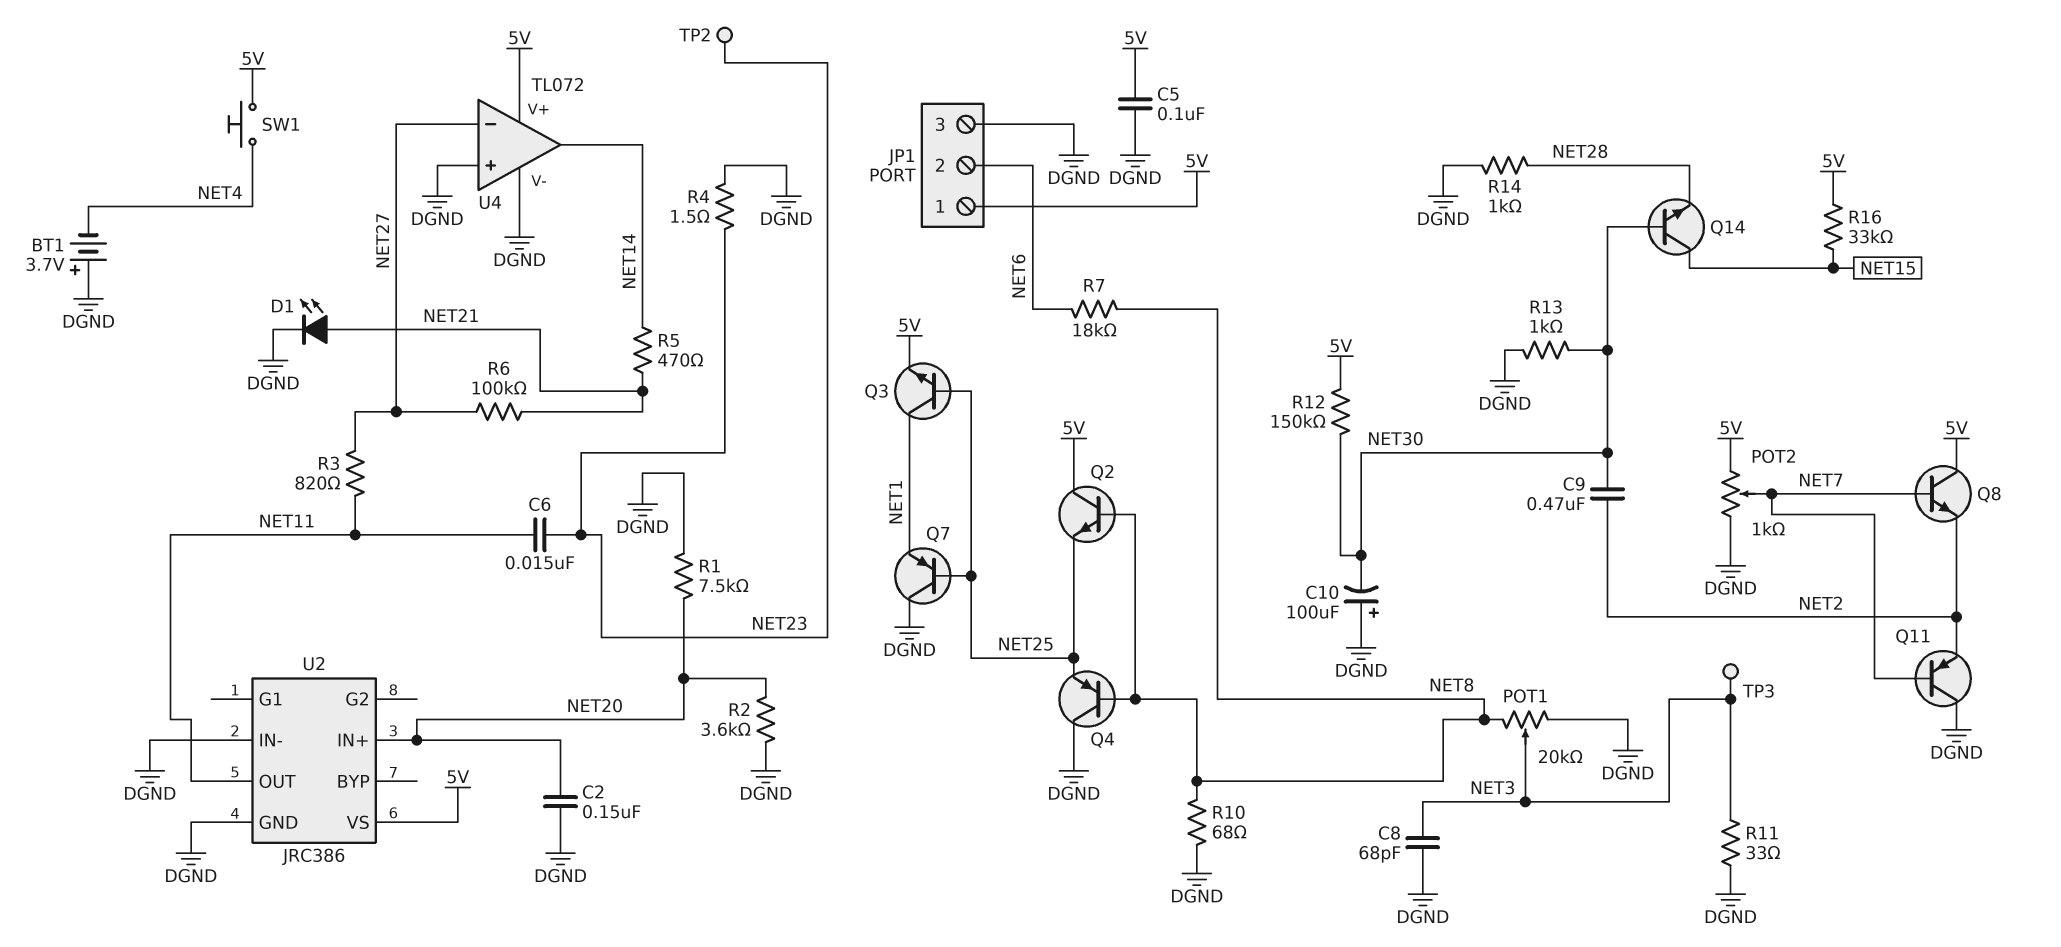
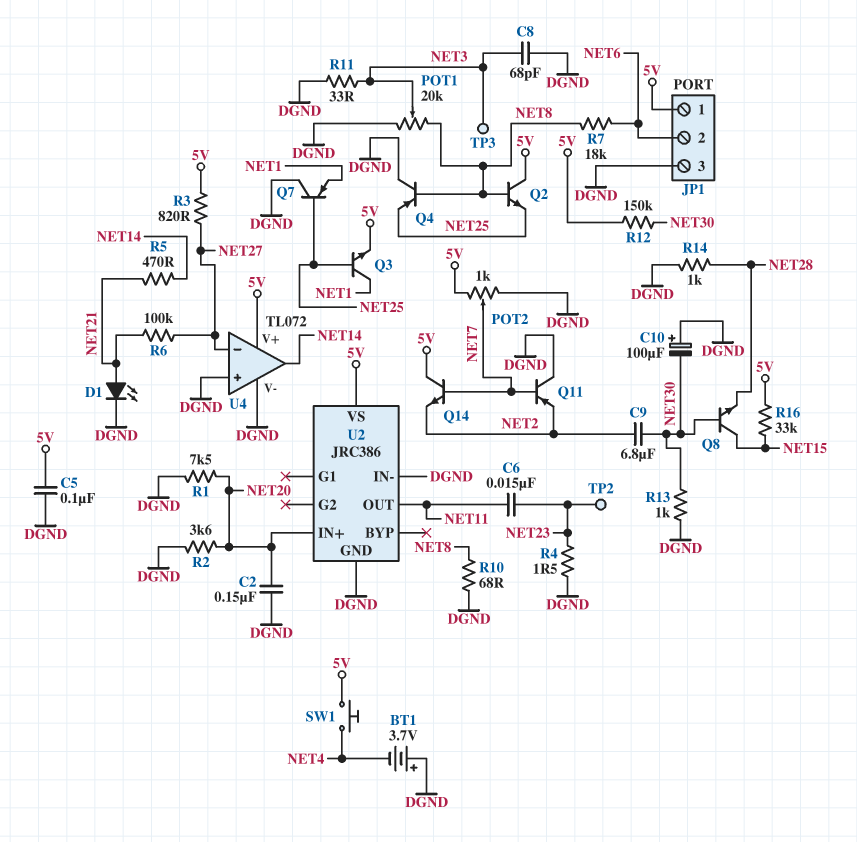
C9: 470nF (NET2, NET30) -> 6.8uF (NET2, NET30)
Q8: NPN (B NET7, C 5V, E NET2) -> NPN (B NET30, C NET15, E NET28)
Q14: NPN (B NET30, C NET15, E NET28) -> NPN (B NET7, C 5V, E NET2)
R3: 820 (NET11, NET27) -> 820 (5V, NET27)

